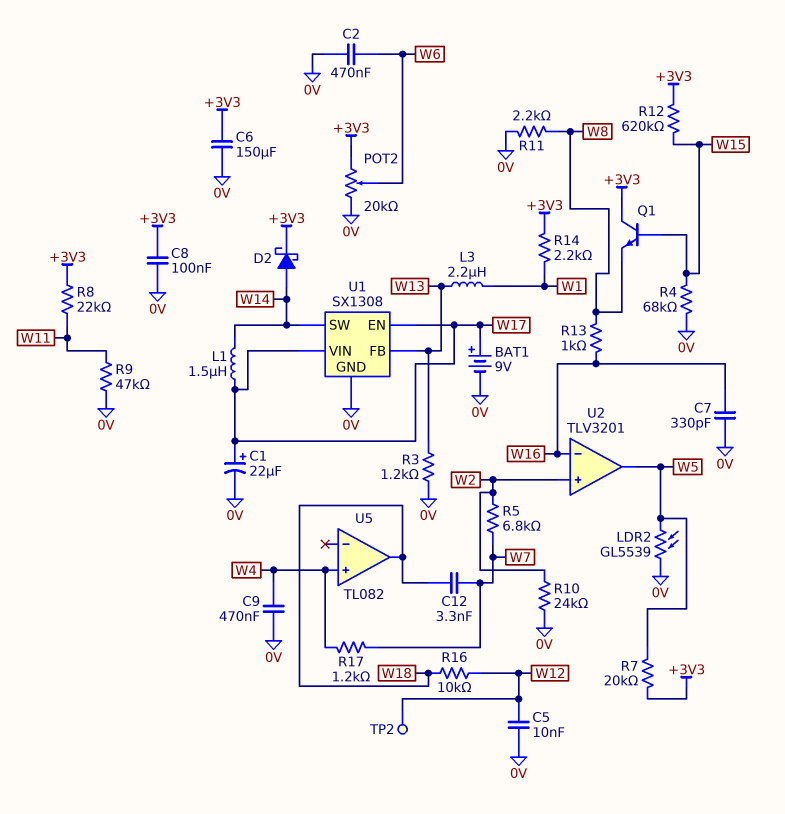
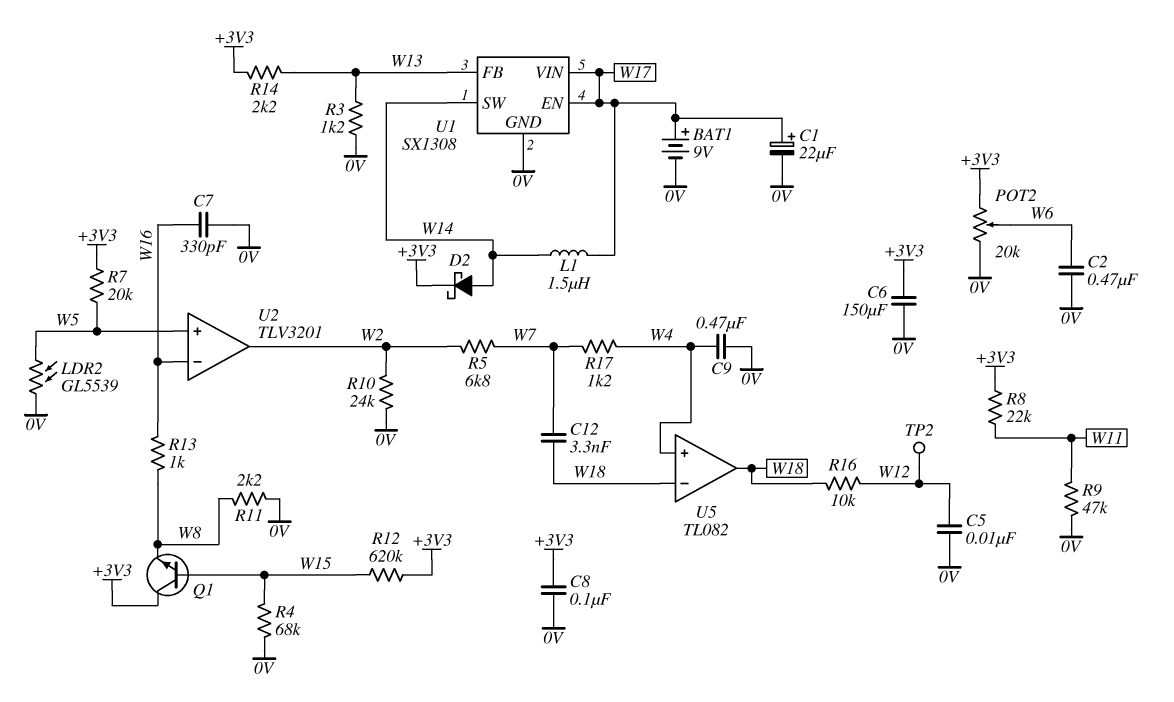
L3: 2.2uH (W1, W13) -> none
R14: 2.2k (+3V3, W1) -> 2.2k (+3V3, W13)
U2 pin in+: W2 -> W5
U2 pin out: W5 -> W2
U5 pin in-: none -> W18

